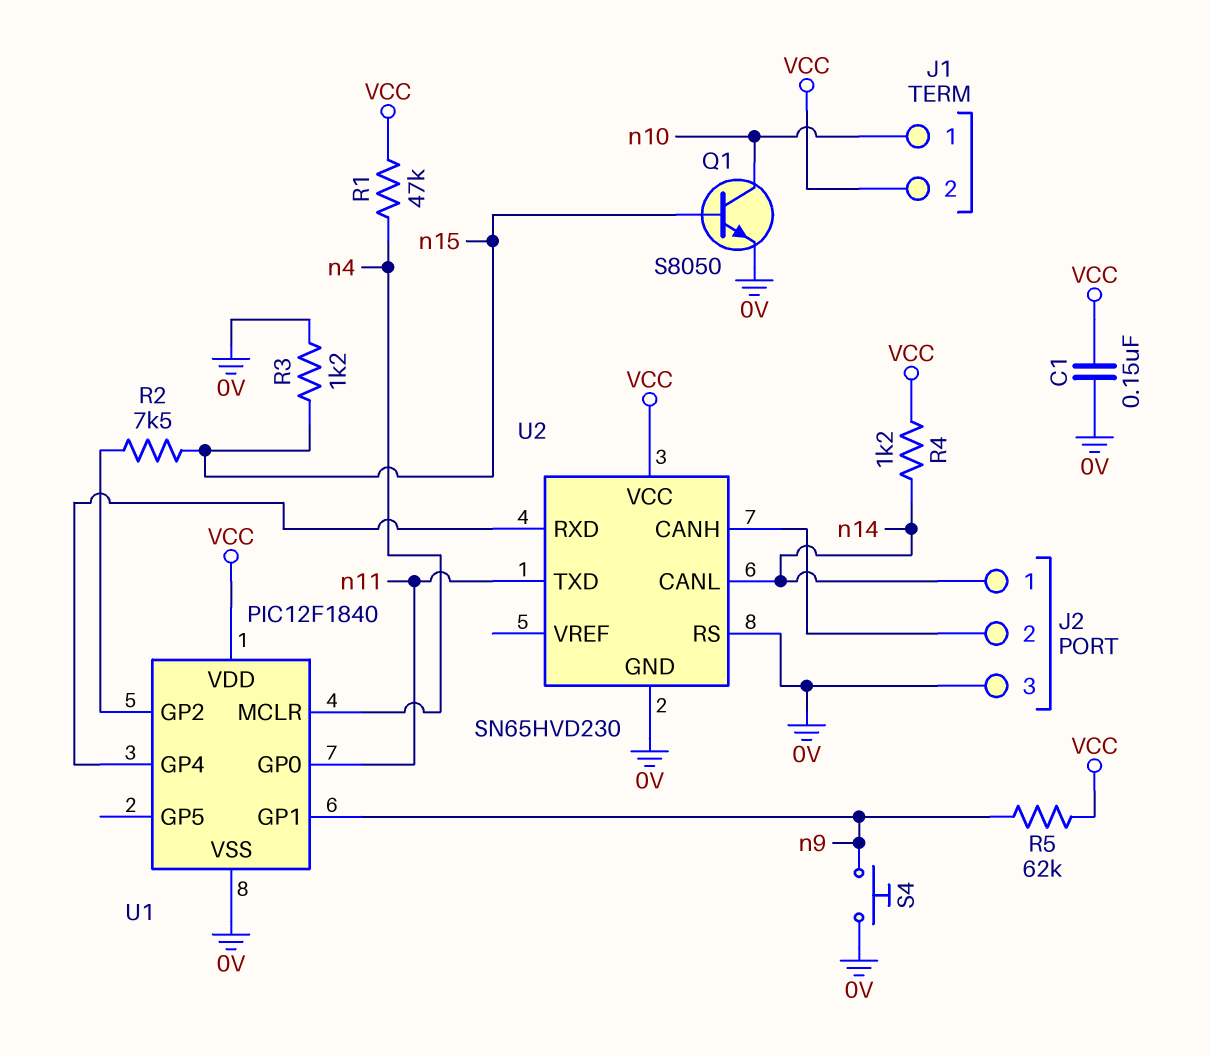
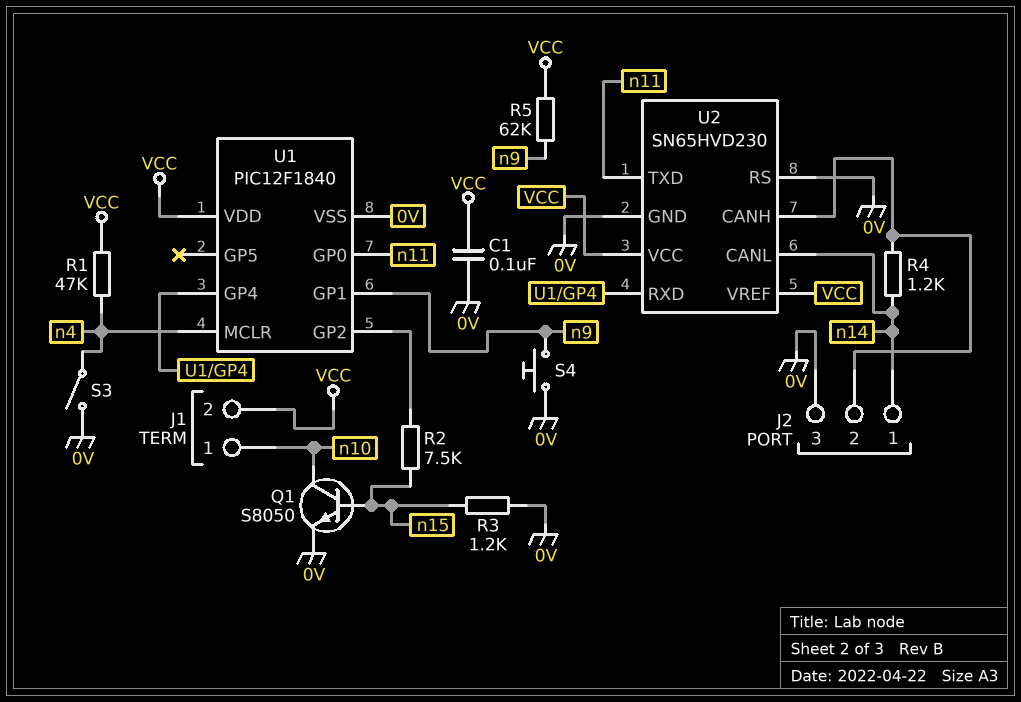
C1: 150nF (0V, VCC) -> 100nF (0V, VCC)
R4: 1.2k (VCC, n14) -> 1.2k (J2/2, n14)
S3: none -> switch (0V, n4)
U2 pin VREF: none -> VCC

